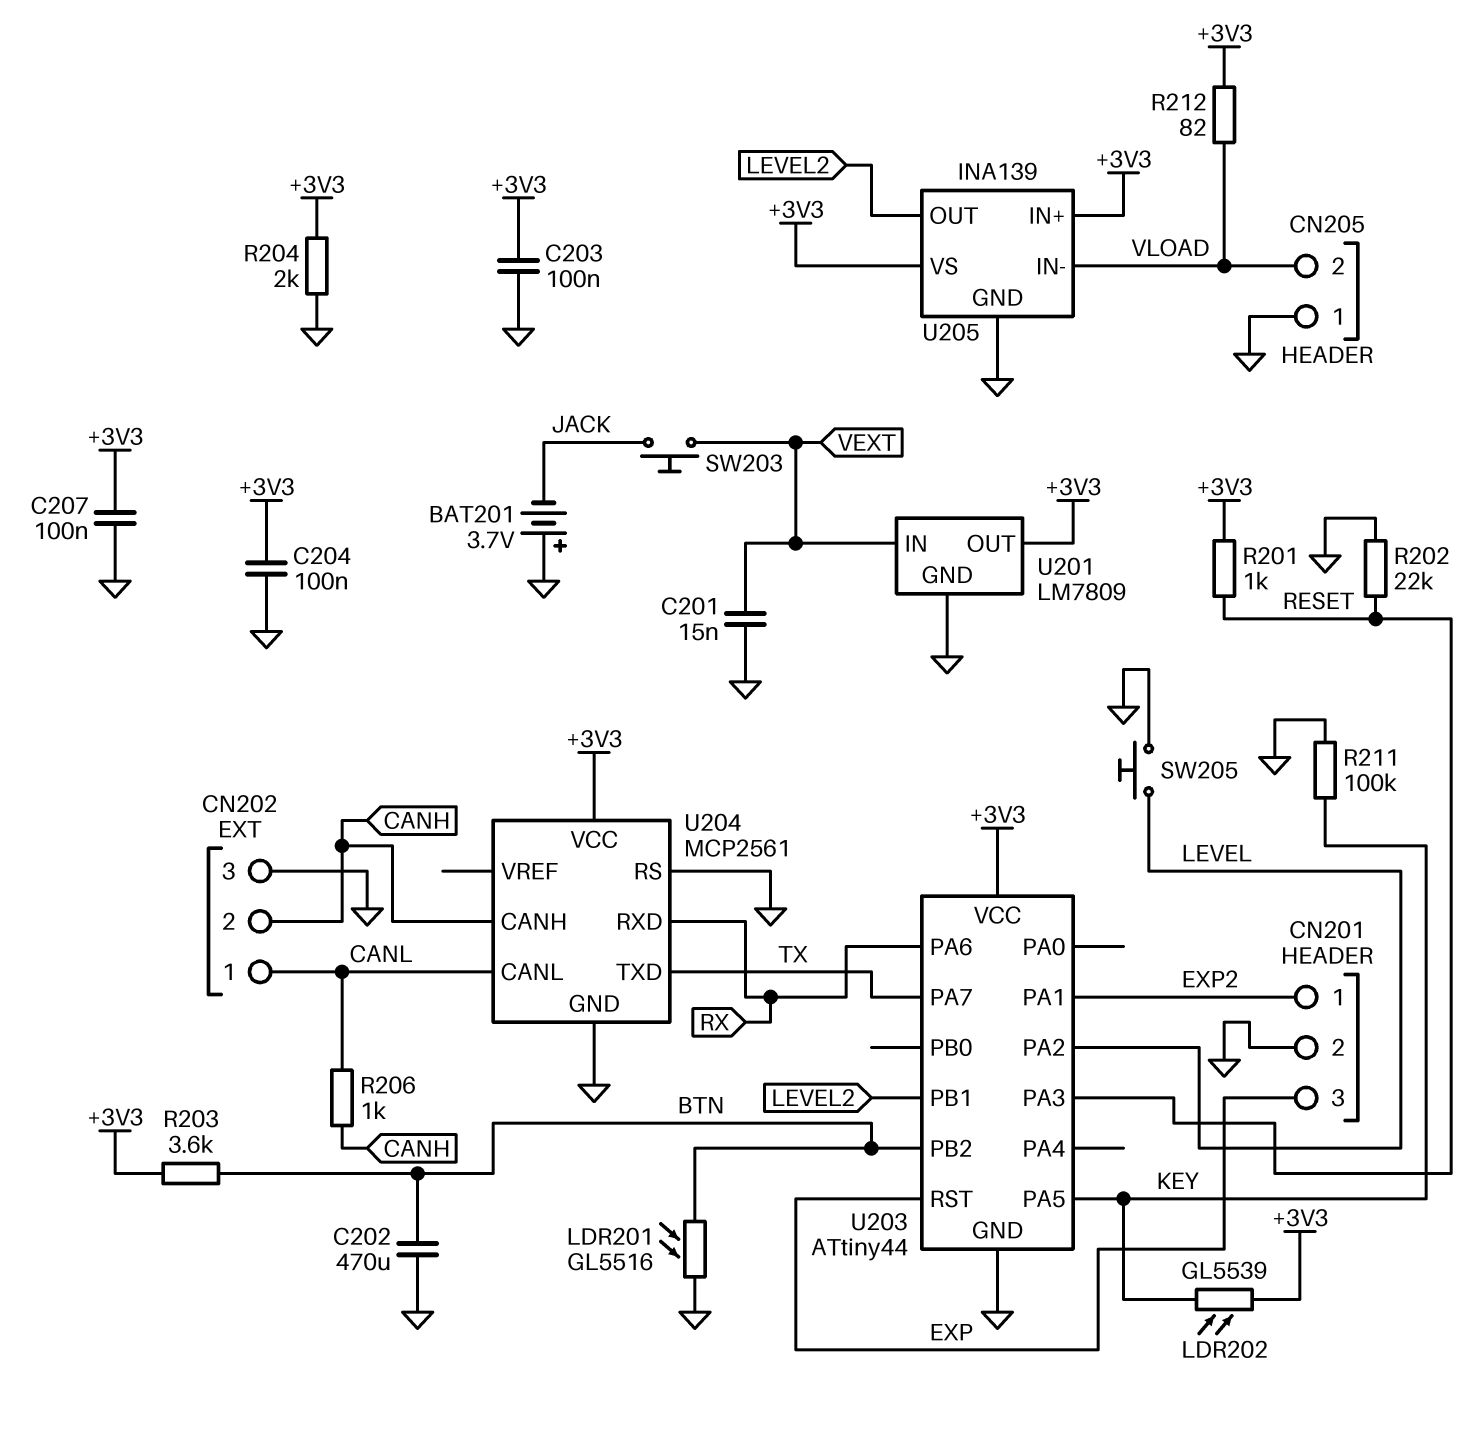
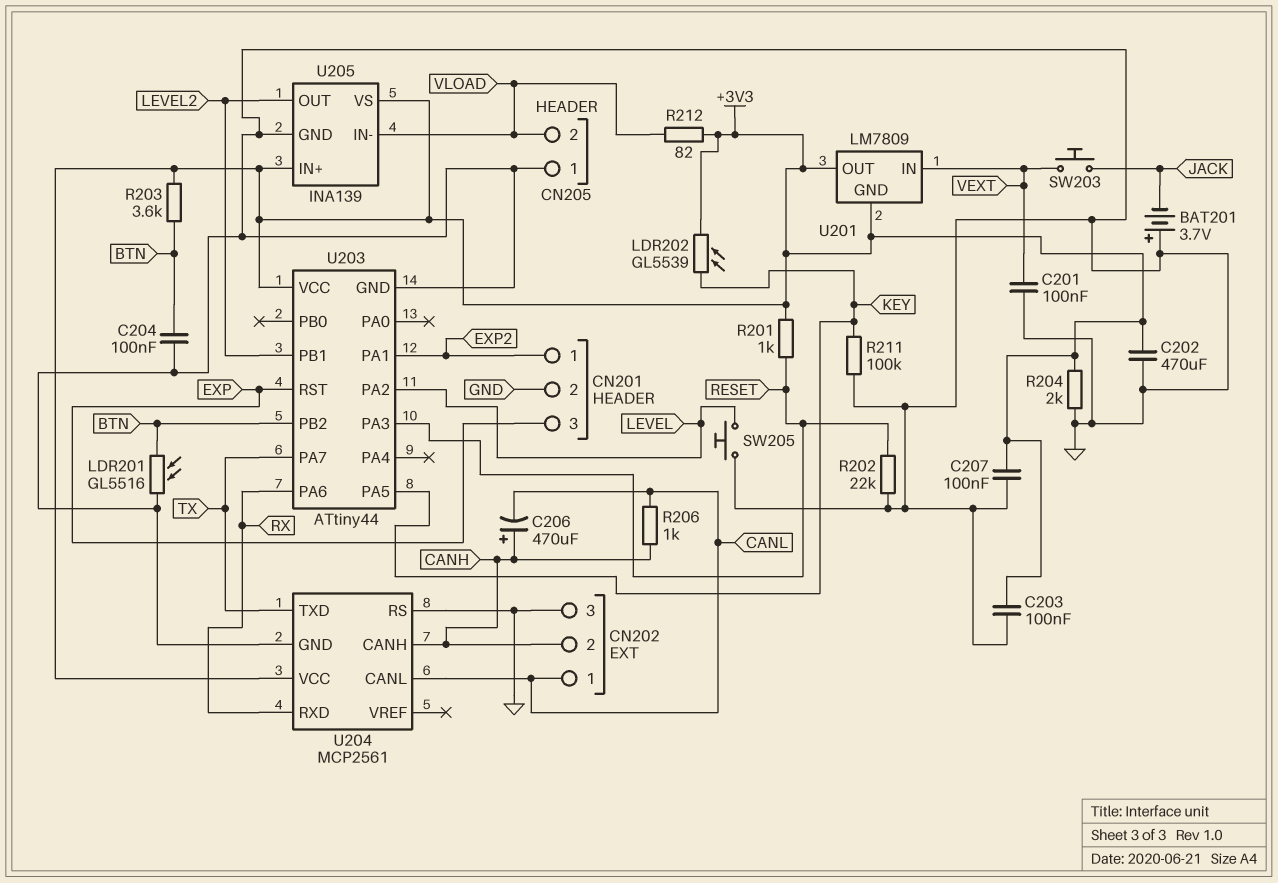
C201: 15nF (GND, VEXT) -> 100nF (GND, VEXT)
C202: 470uF (BTN, GND) -> 470uF (+3V3, GND)
C204: 100nF (+3V3, GND) -> 100nF (BTN, GND)
C206: none -> 470uF (plus CANH, minus CANL)
U201 pin GND: GND -> +3V3

